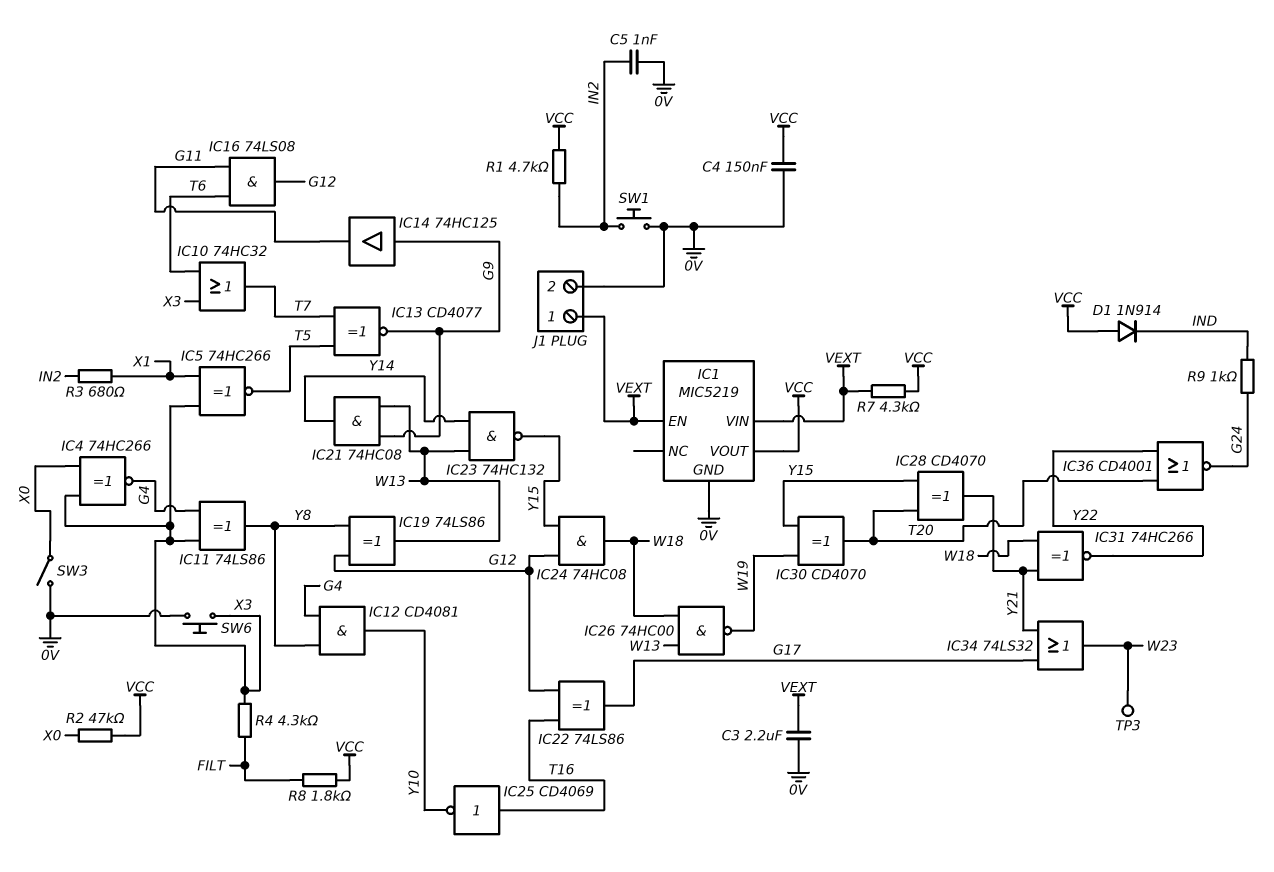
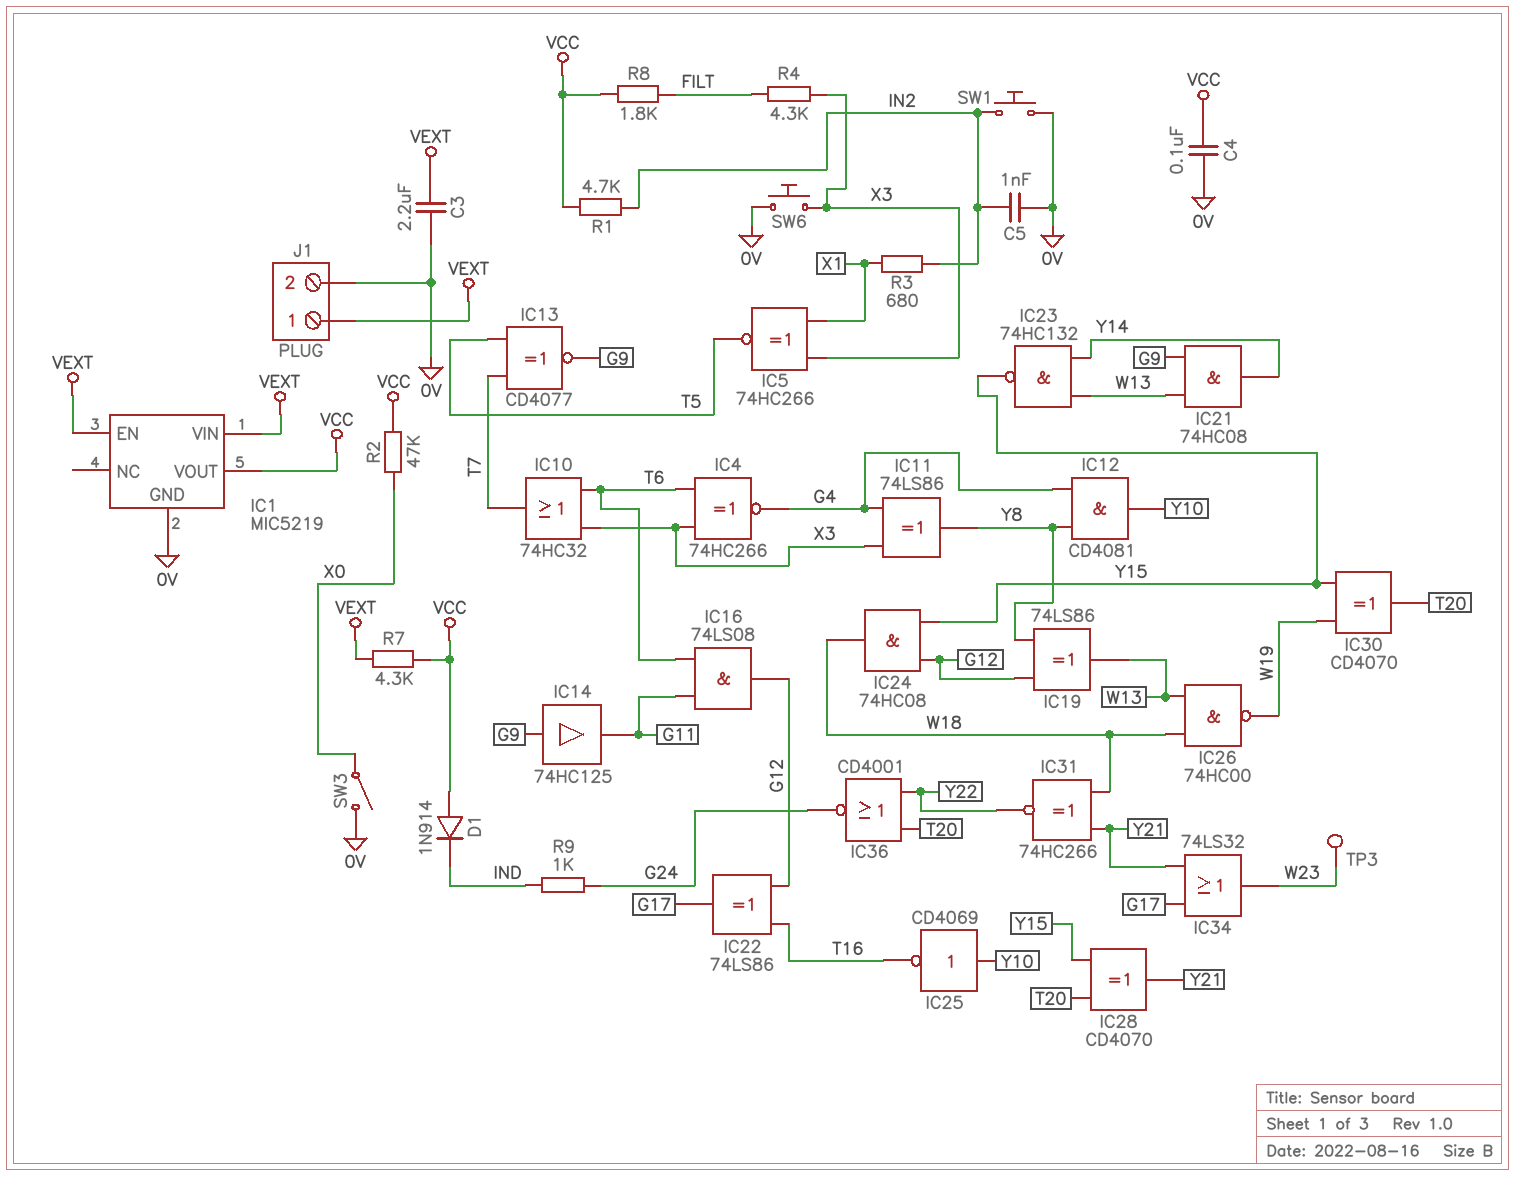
C4: 150nF (0V, VCC) -> 100nF (0V, VCC)
IC4: XNOR 74HC266 (in X0, in X3, out G4) -> XNOR 74HC266 (in T6, in X3, out G4)
IC25: NOT CD4069 (in T16, out Y10) -> NOT CD4069 (in Y10, out T16)

